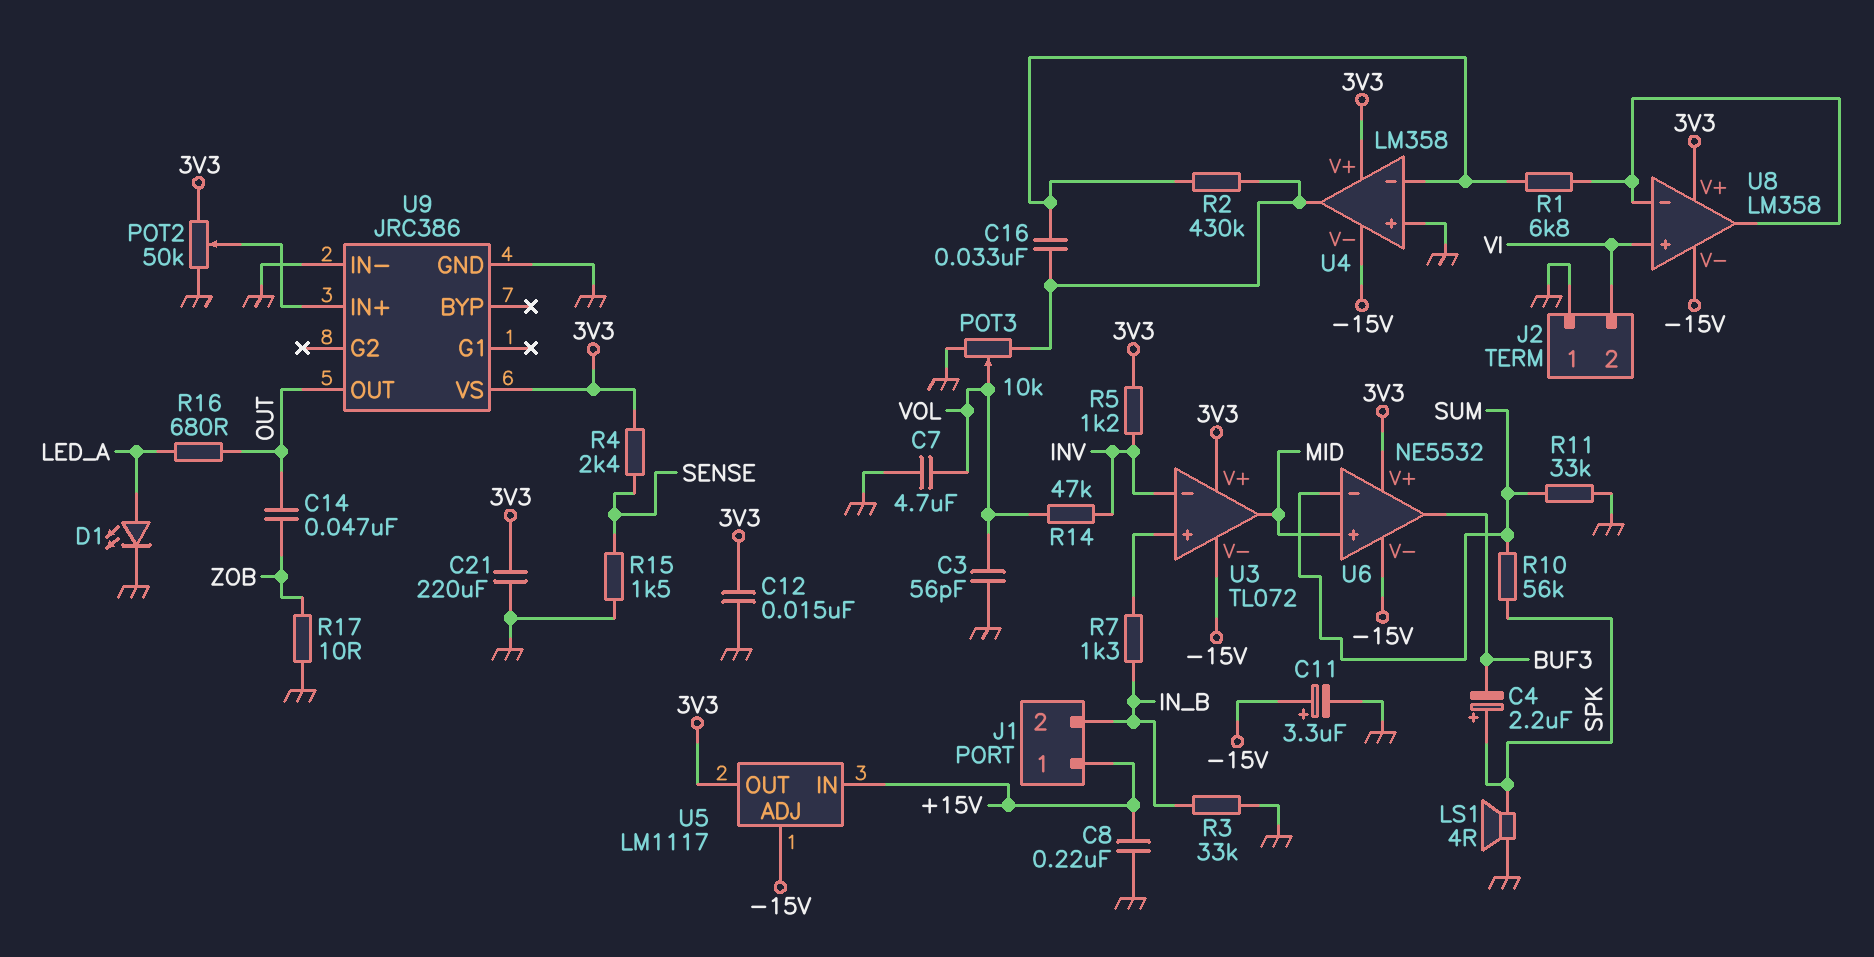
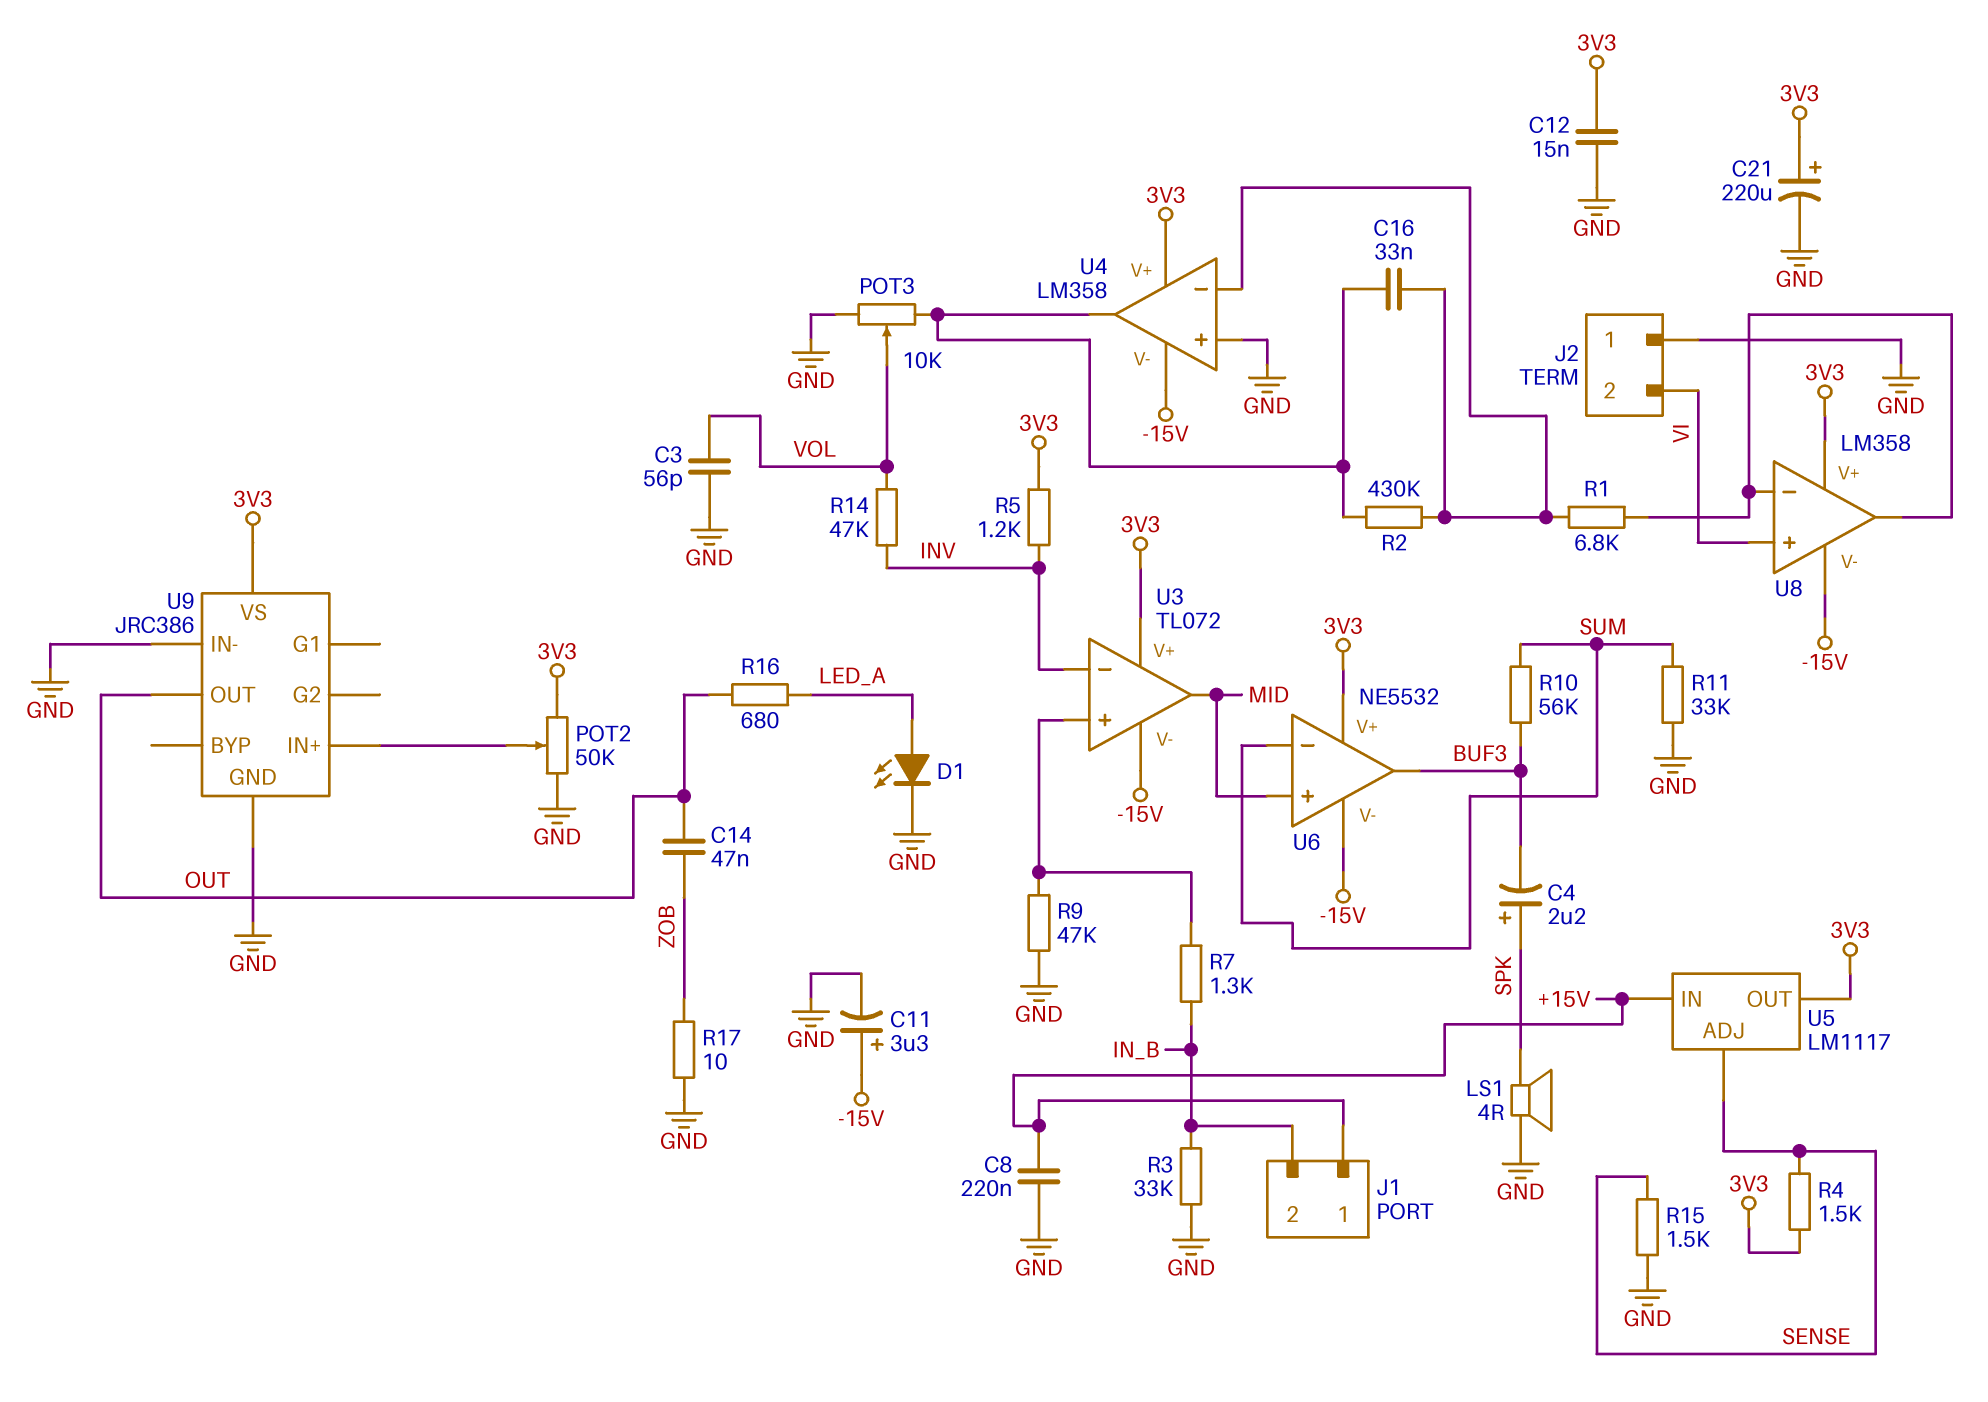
C7: 4.7uF (GND, VOL) -> none
C21: 220uF (3V3, GND) -> 220uF (plus 3V3, minus GND)
R4: 2.4k (3V3, SENSE) -> 1.5k (3V3, SENSE)
R9: none -> 47k (GND, U3/in+)
R10: 56k (SPK, SUM) -> 56k (BUF3, SUM)
U5 pin ADJ: -15V -> SENSE

